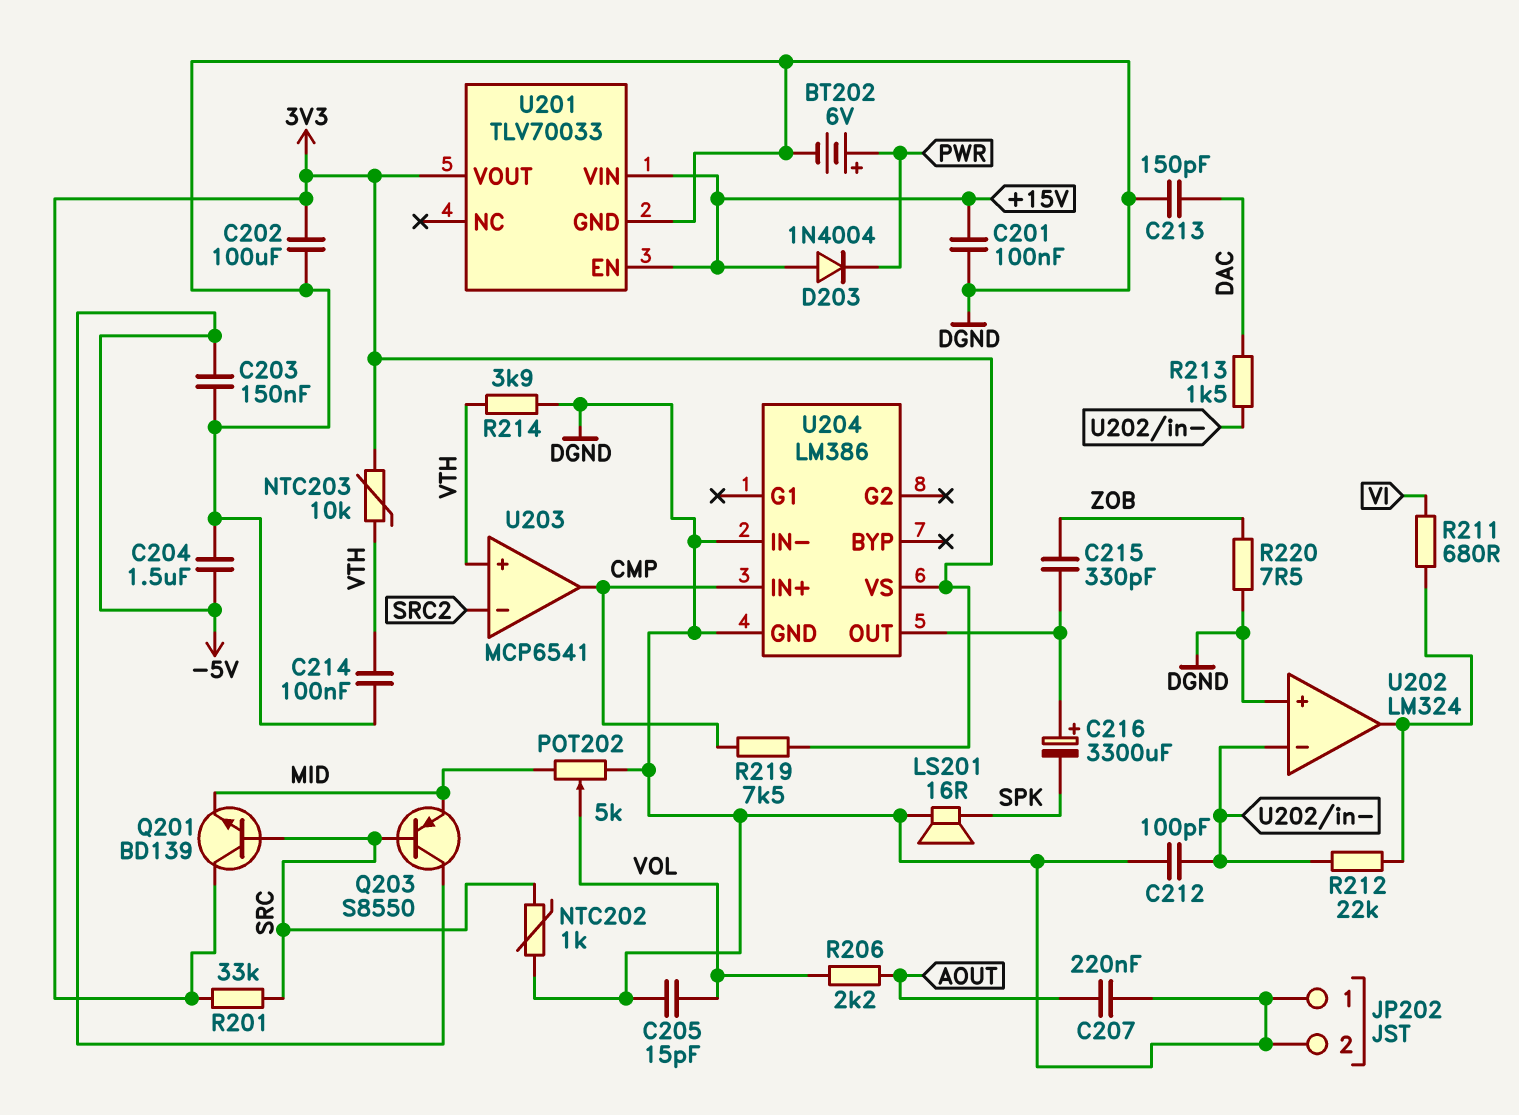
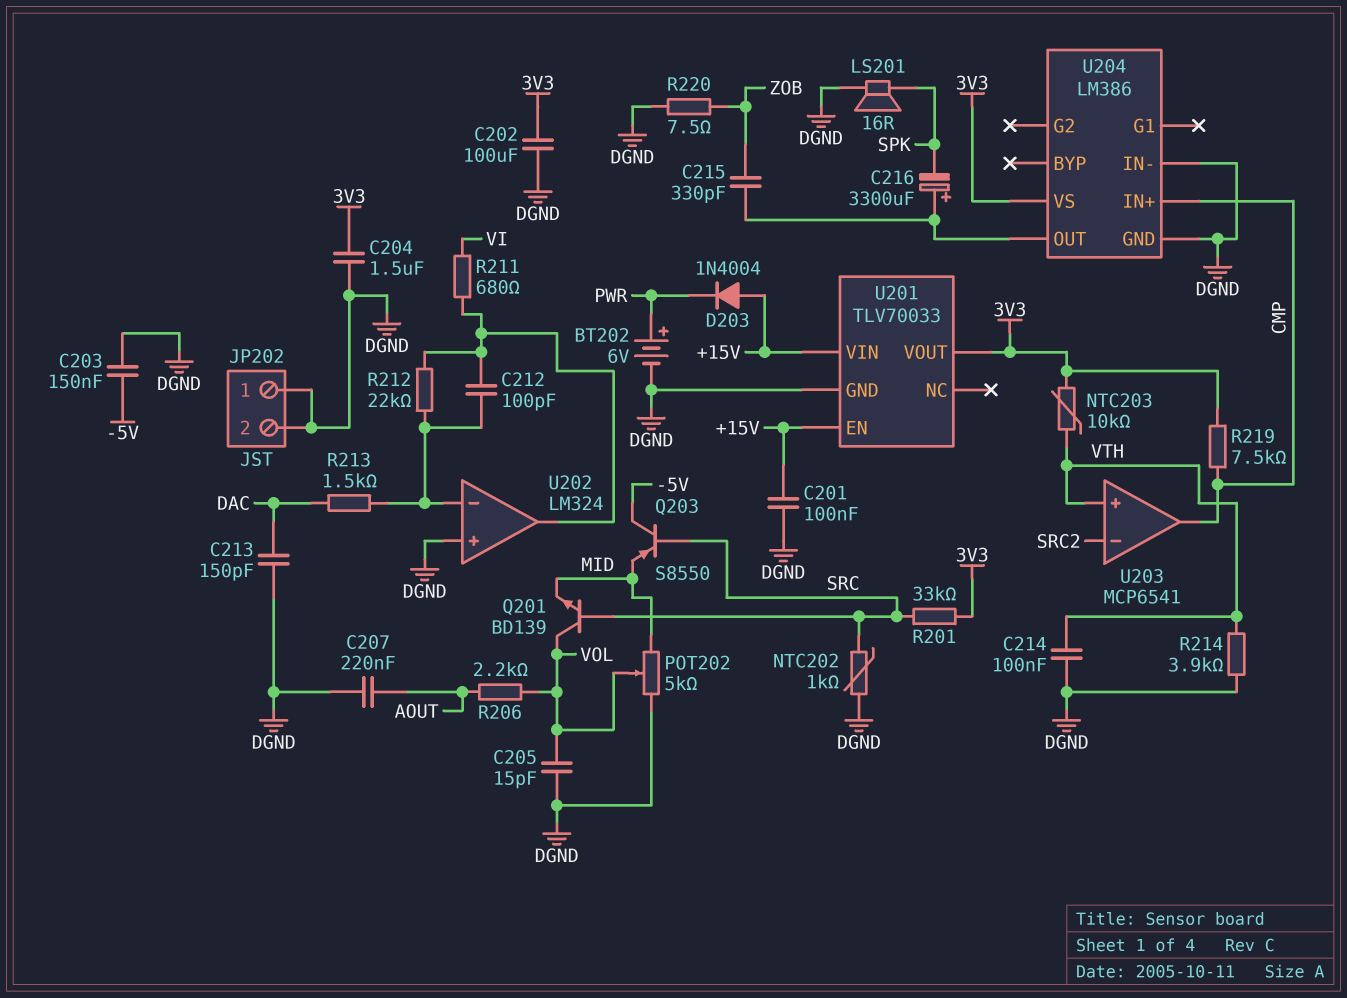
C204: 1.5uF (-5V, DGND) -> 1.5uF (3V3, DGND)
C212: 100pF (DGND, U202/in-) -> 100pF (U202/in-, U202/out)
Q201: NPN BD139 (B SRC, C 3V3, E MID) -> NPN BD139 (B SRC, C VOL, E MID)

